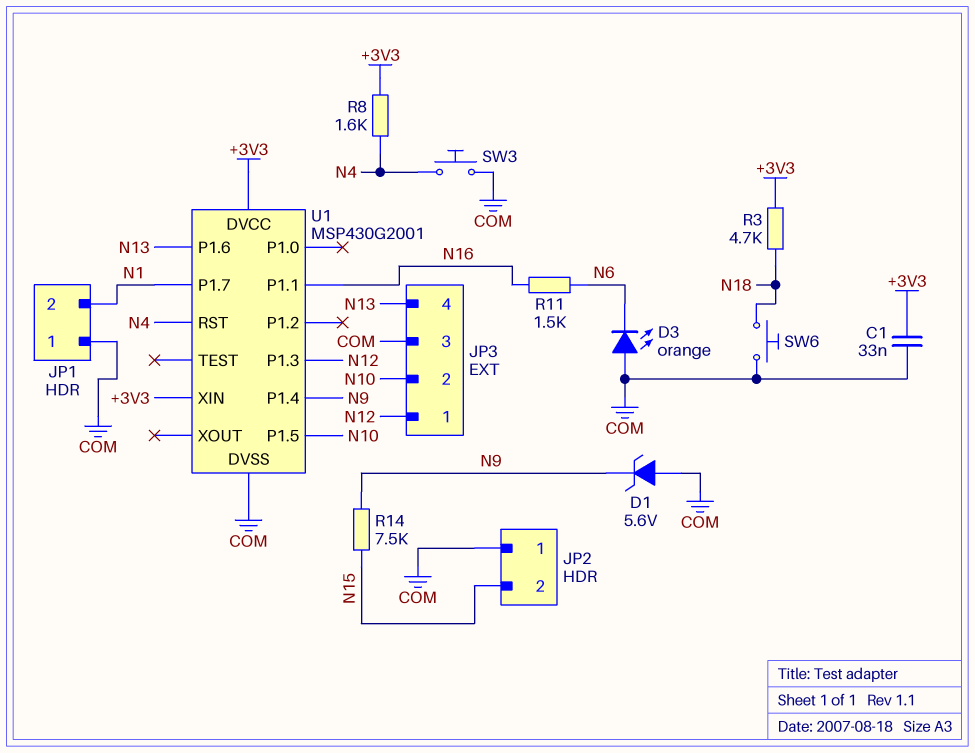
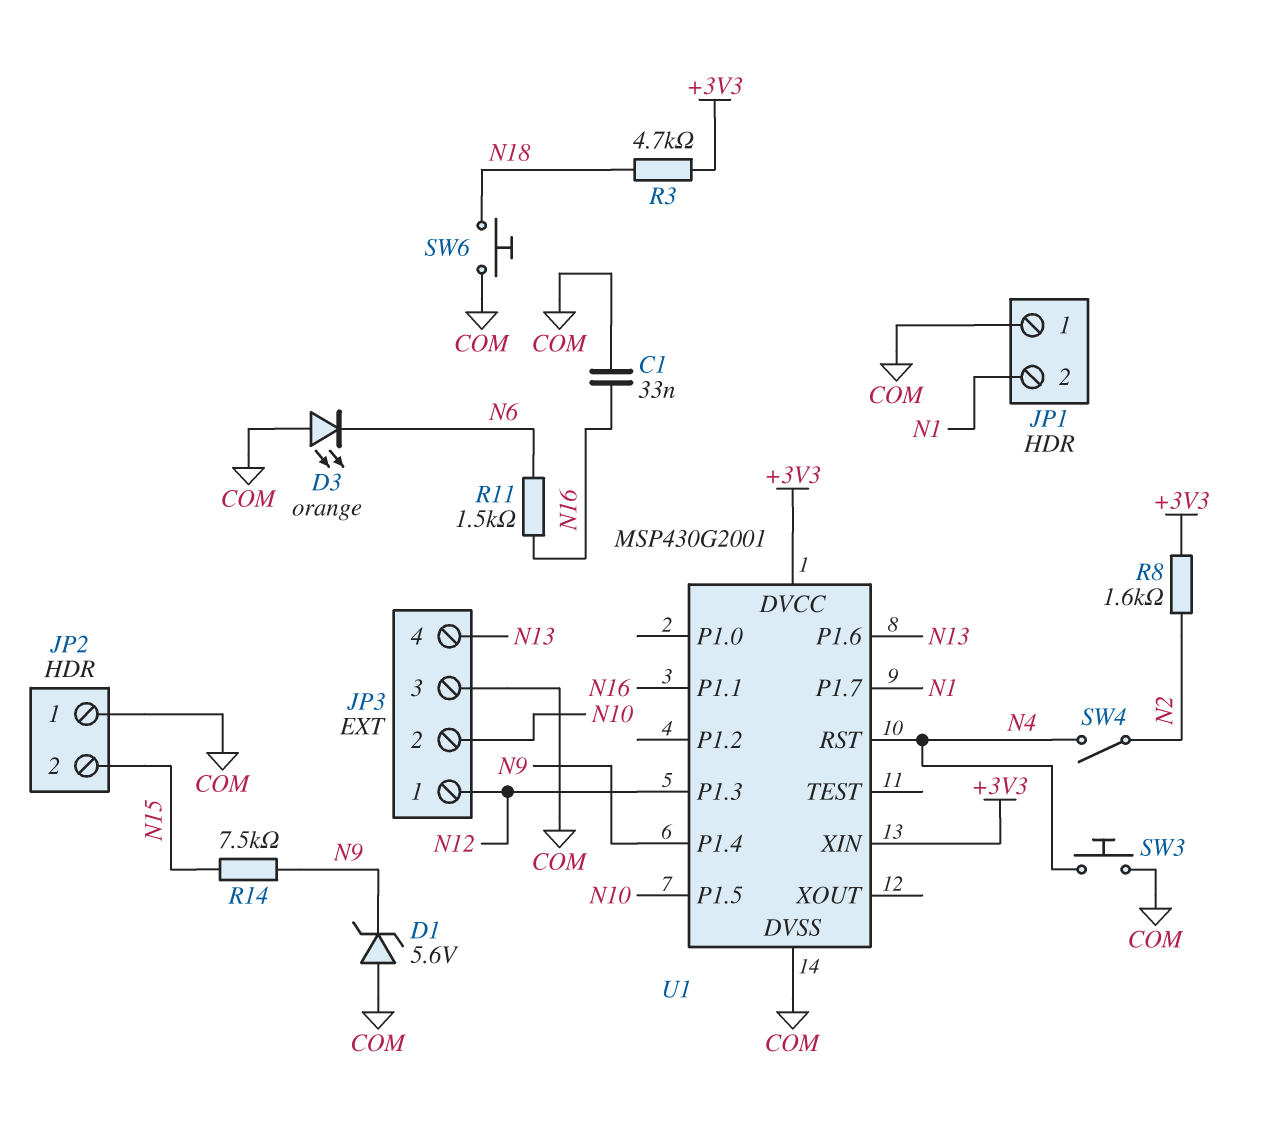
C1: 33nF (+3V3, COM) -> 33nF (COM, N16)
R8: 1.6k (+3V3, N4) -> 1.6k (+3V3, N2)
SW4: none -> switch (N2, N4)

